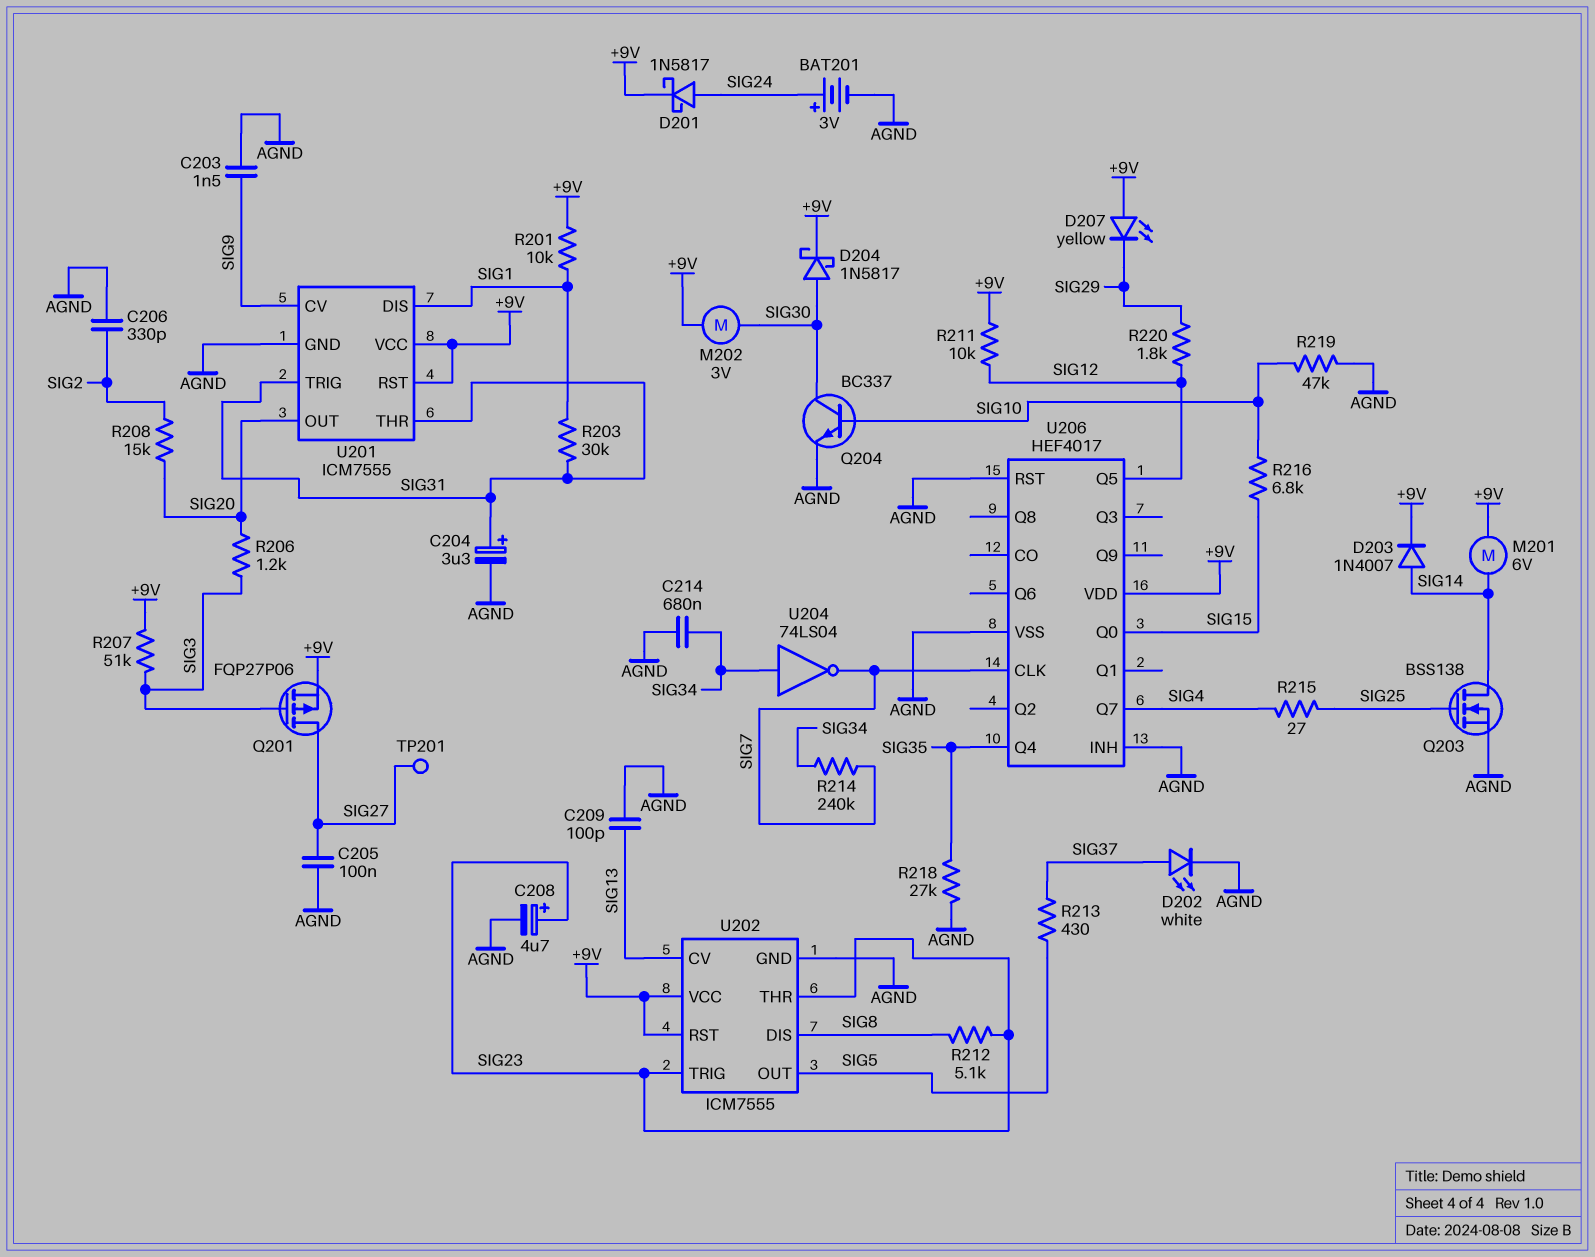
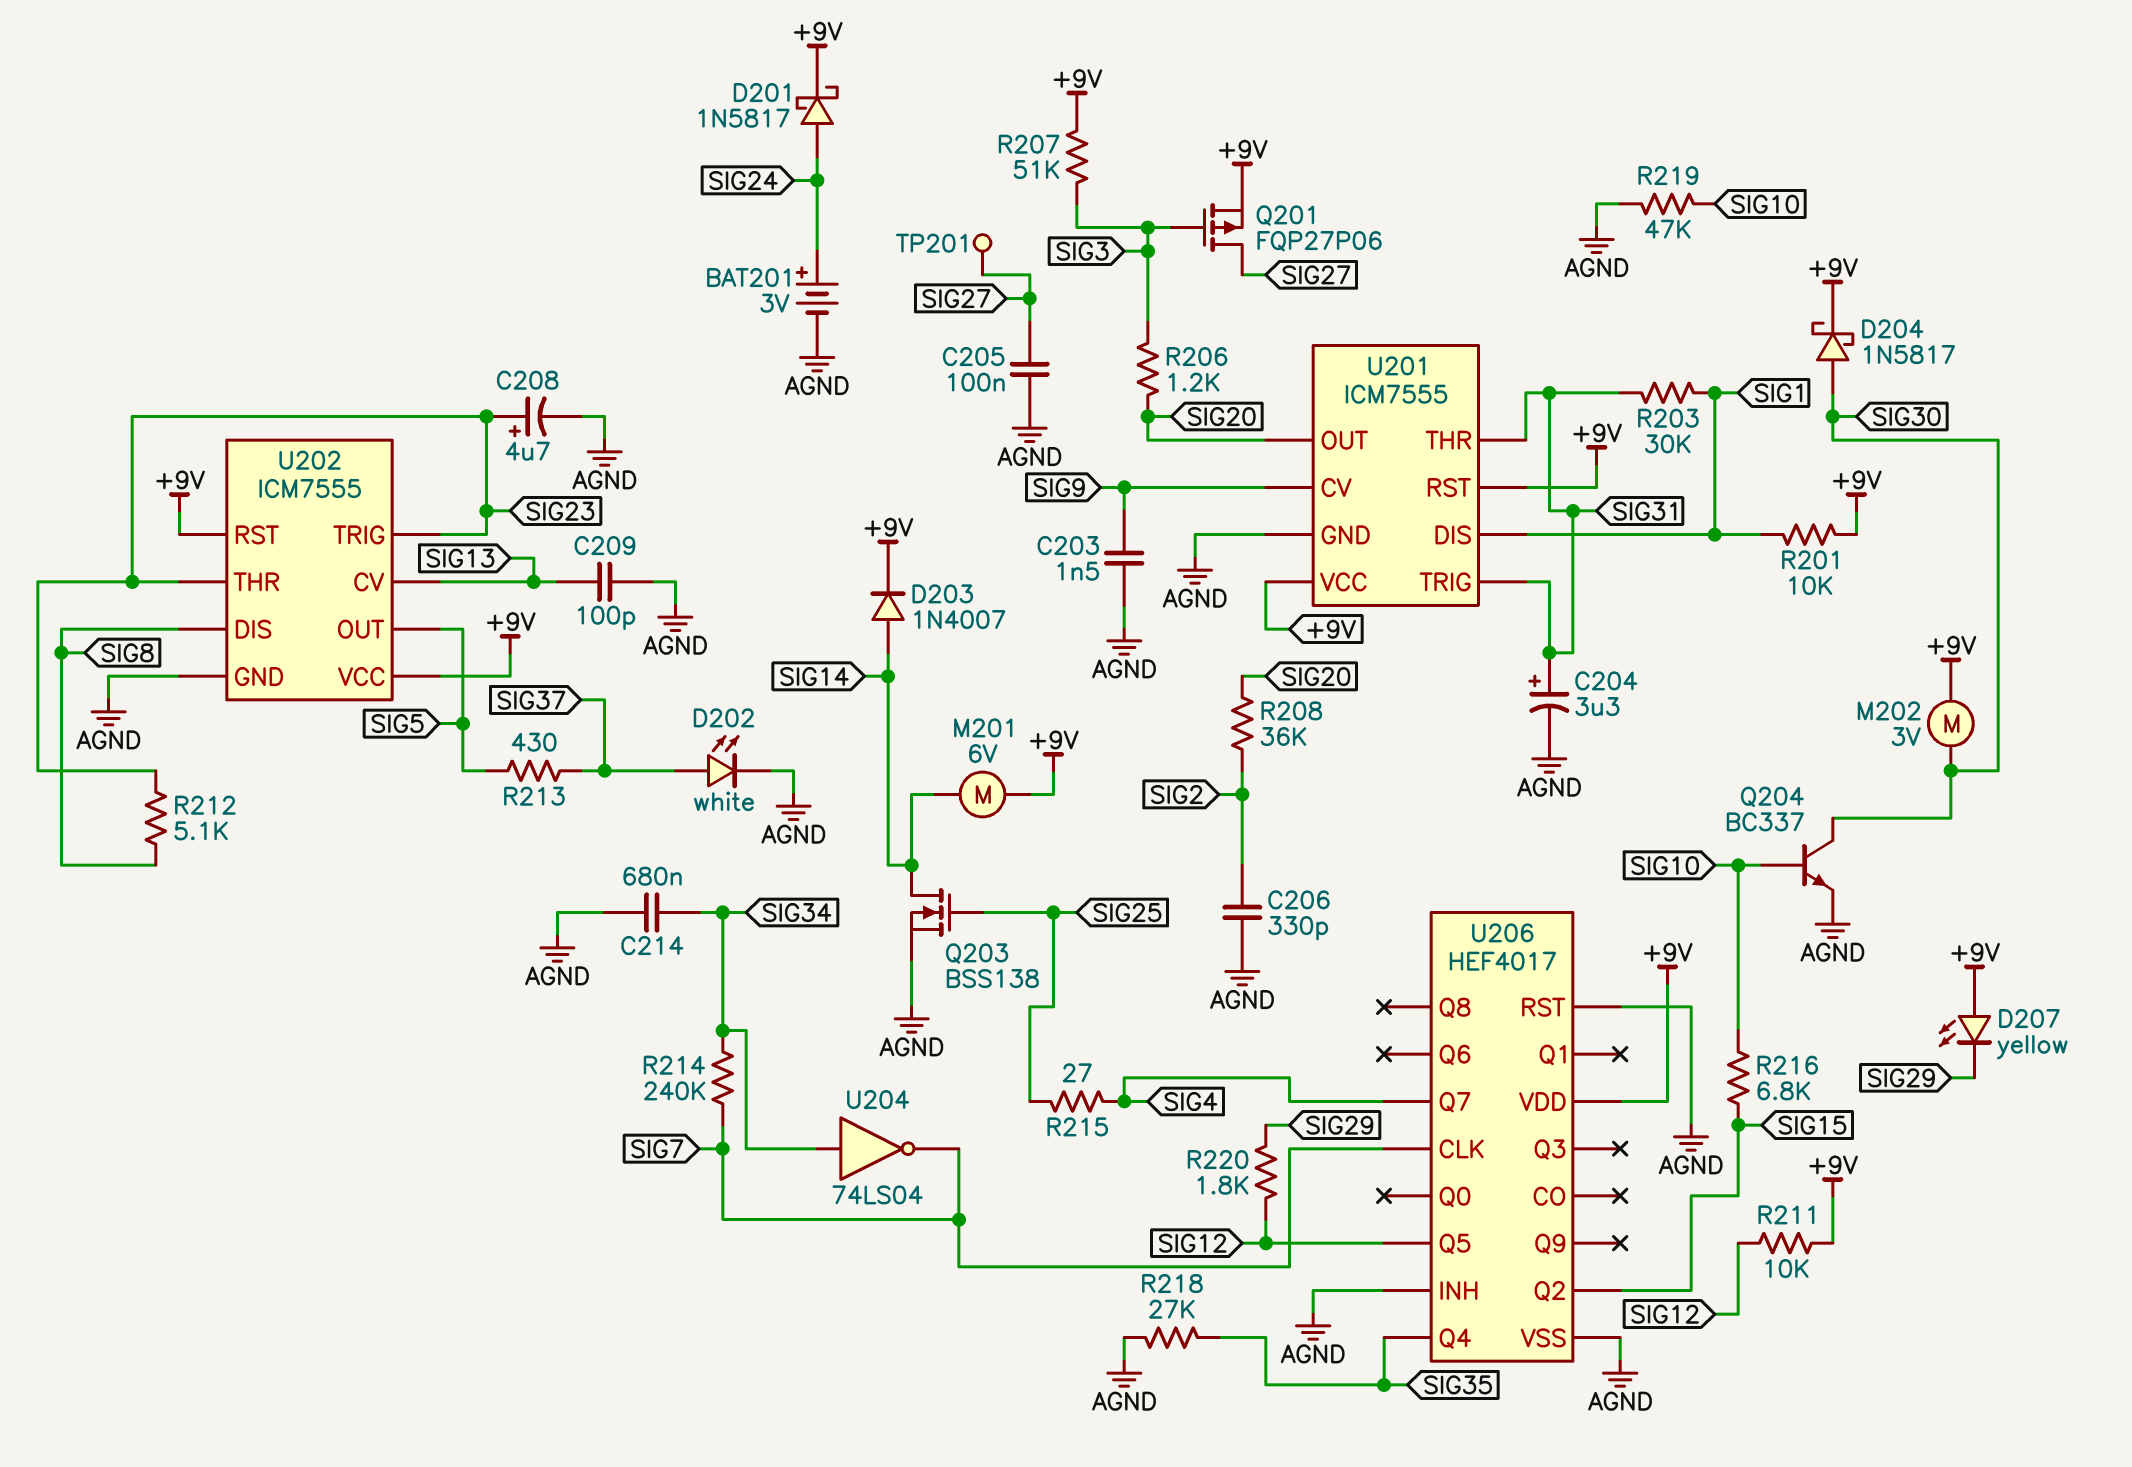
R208: 15k (SIG2, SIG20) -> 36k (SIG2, SIG20)
U206 pin Q0: SIG15 -> none
U206 pin Q2: none -> SIG15

